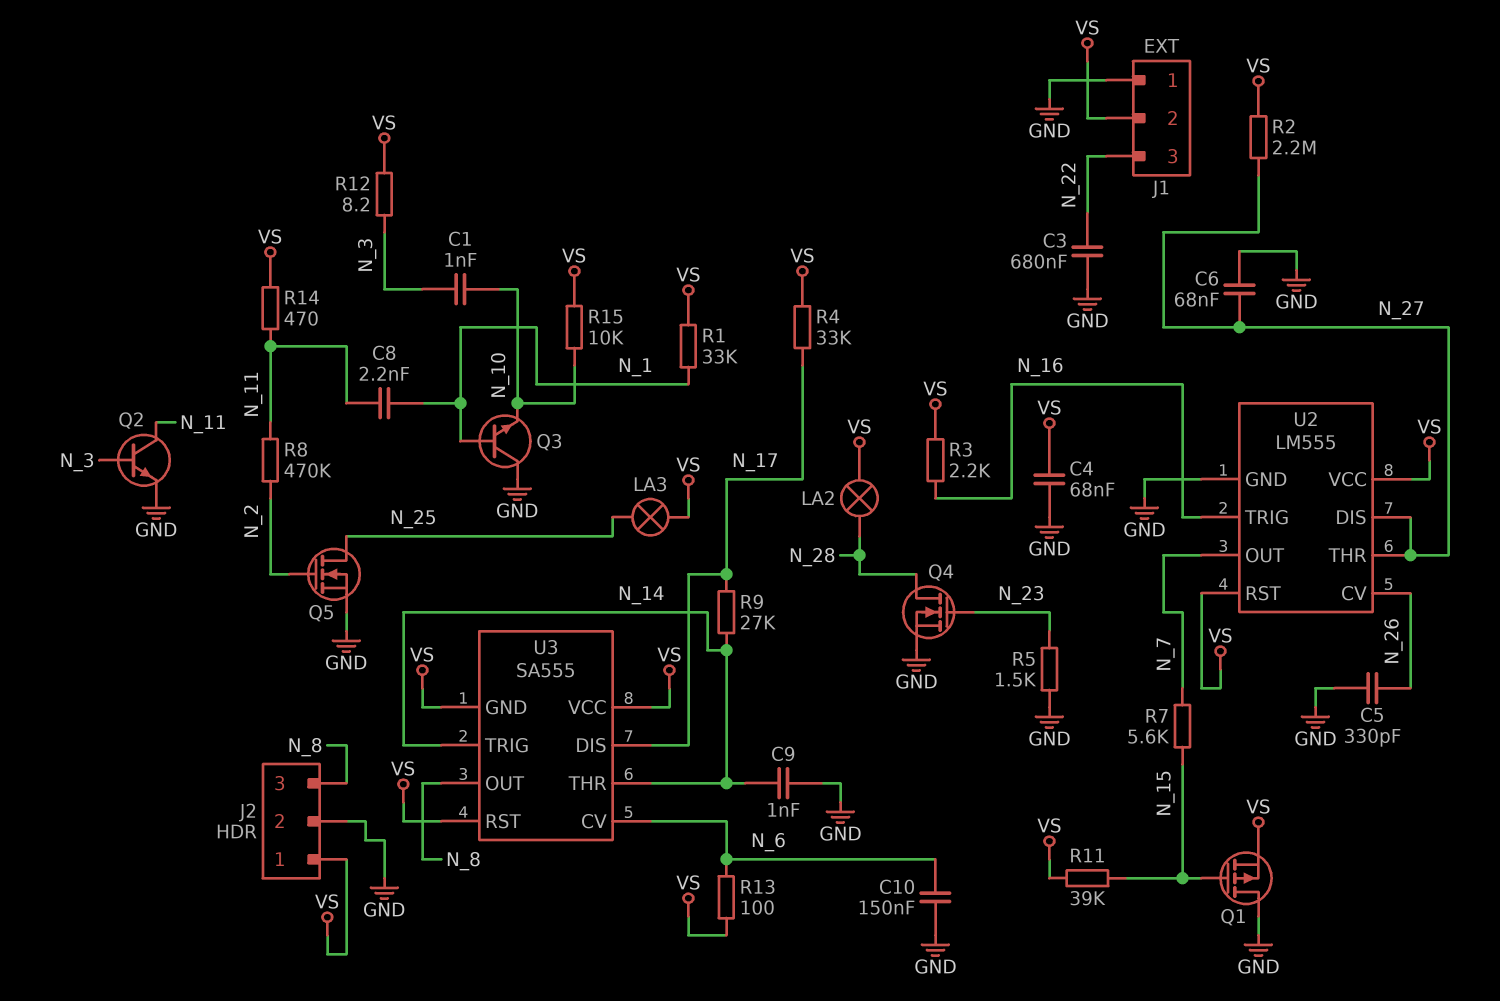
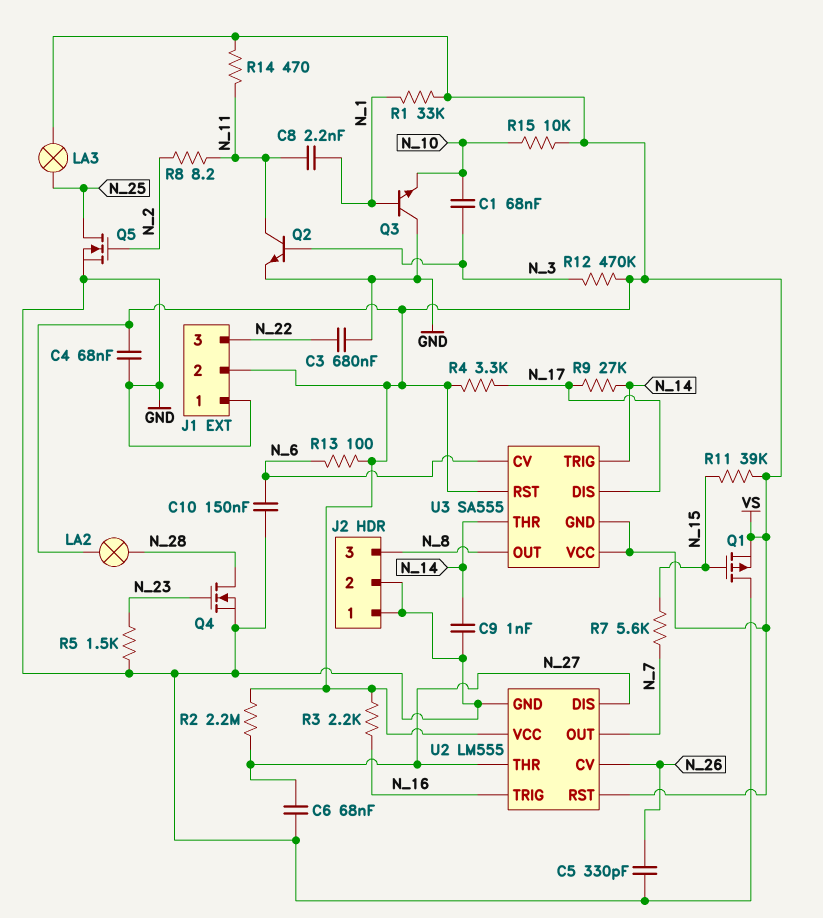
C1: 1nF (N_3, N_10) -> 68nF (N_3, N_10)
J2 pin 1: VS -> GND
R4: 33k (N_17, VS) -> 3.3k (N_17, VS)
R8: 470k (N_2, N_11) -> 8.2 (N_2, N_11)
R12: 8.2 (N_3, VS) -> 470k (N_3, VS)

